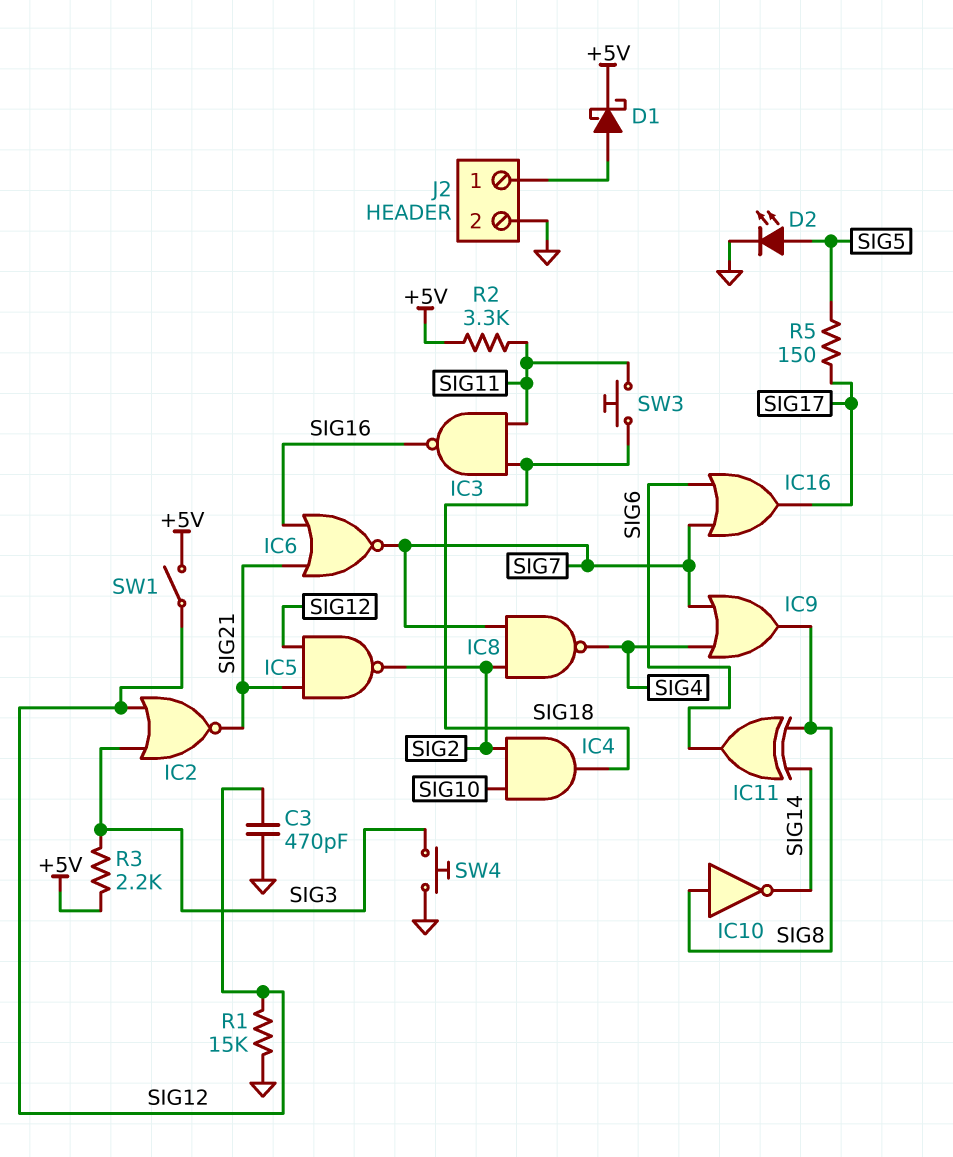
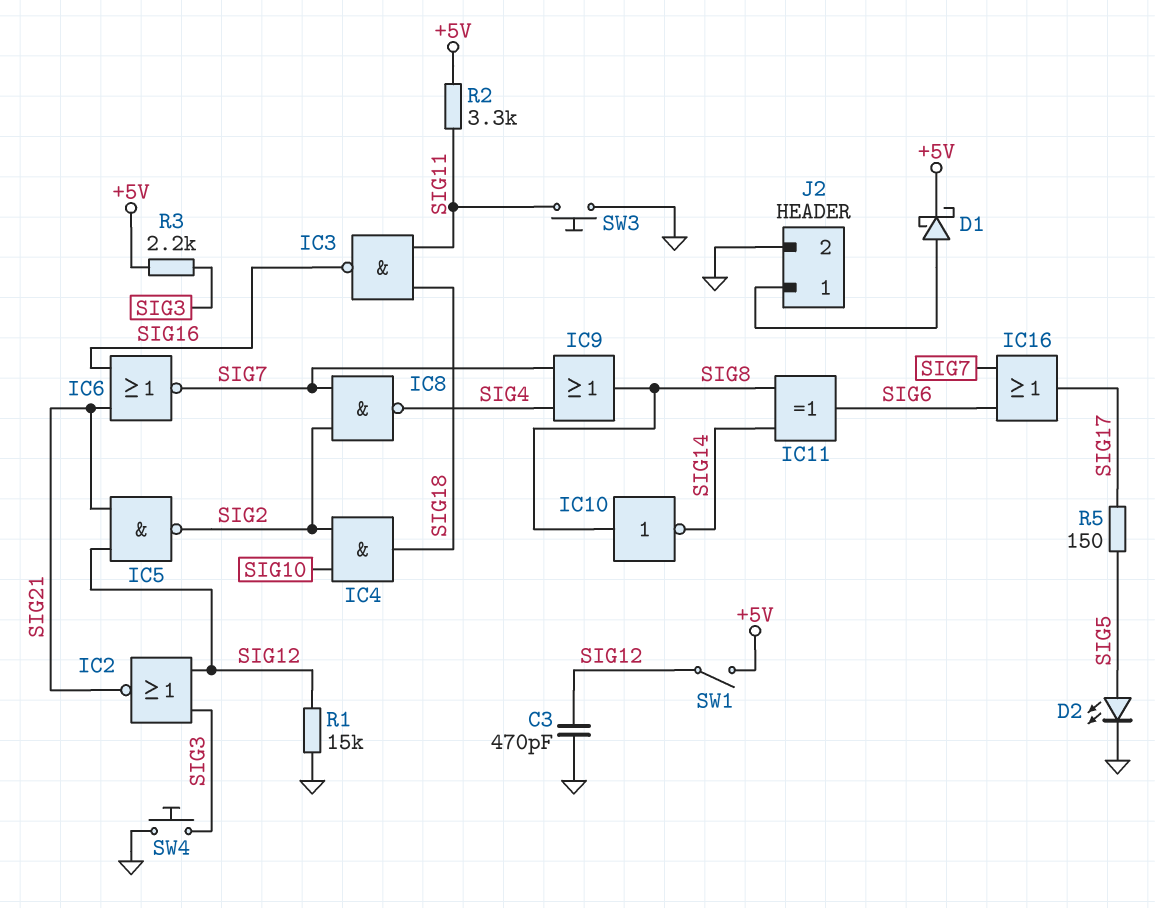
SW3: button (SIG11, SIG18) -> button (GND, SIG11)

